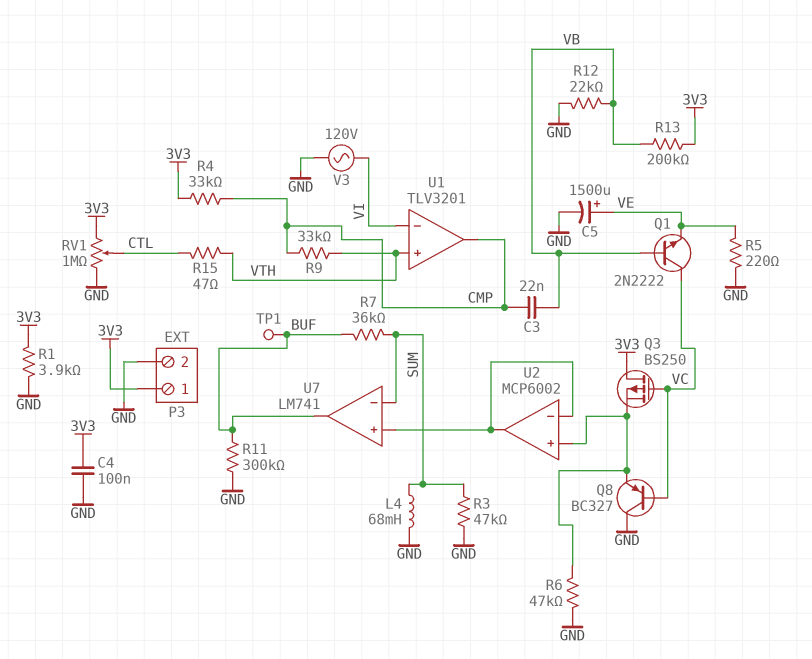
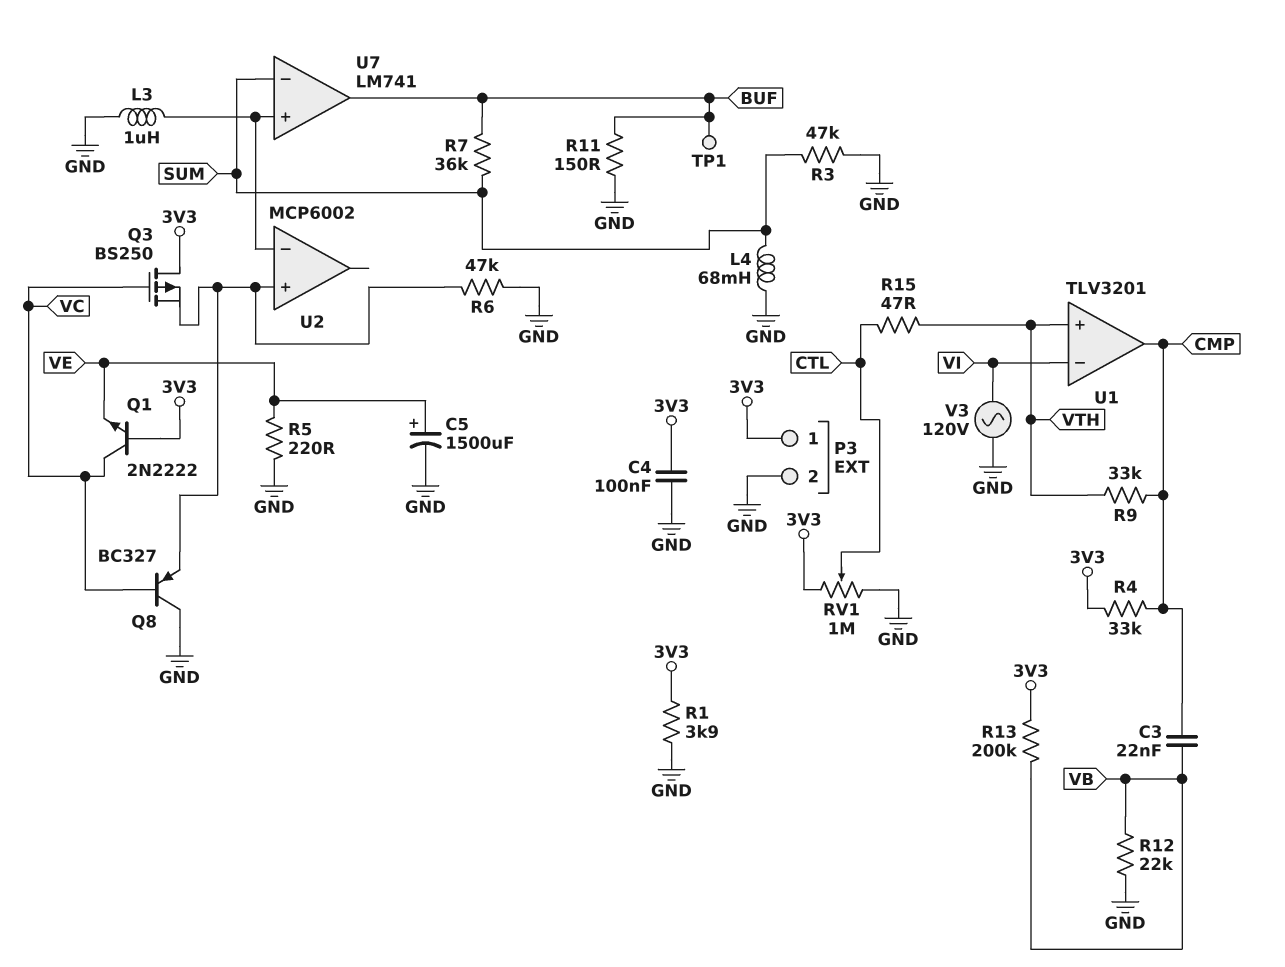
L3: none -> 1uH (GND, U2/in-)
Q1: NPN 2N2222 (B VB, C VC, E VE) -> NPN 2N2222 (B 3V3, C VC, E VE)
R11: 300k (BUF, GND) -> 150 (BUF, GND)
U2 pin out: U2/in- -> none

